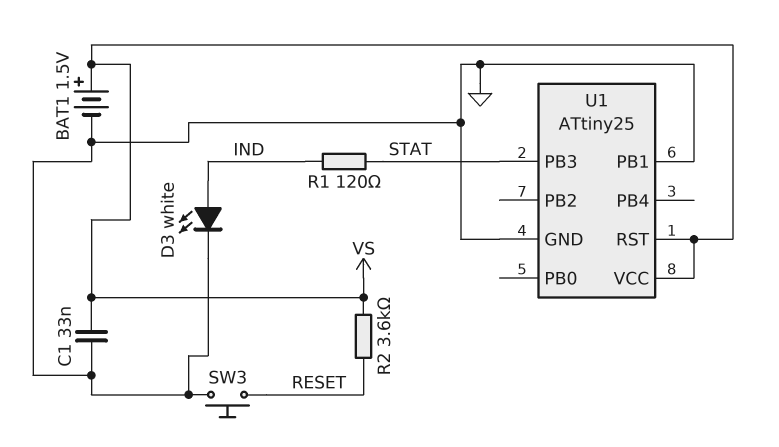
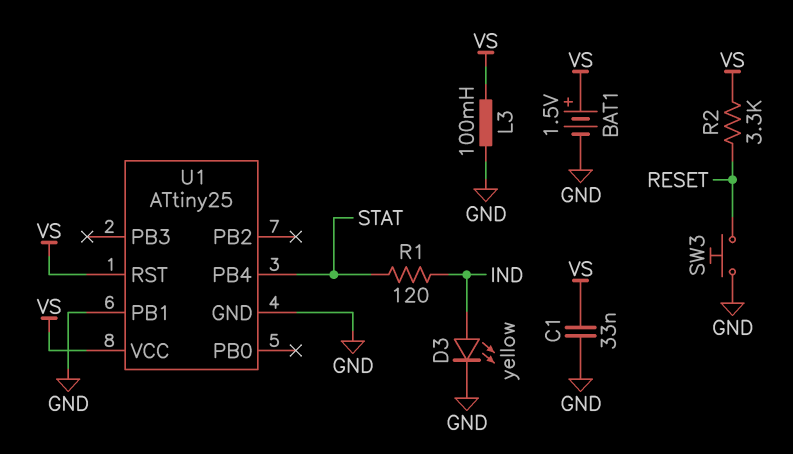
D3: LED white (A IND, K GND) -> LED yellow (A IND, K GND)
L3: none -> 100mH (GND, VS)
R2: 3.6k (RESET, VS) -> 3.3k (RESET, VS)
U1 pin PB3: STAT -> none
U1 pin PB4: none -> STAT

